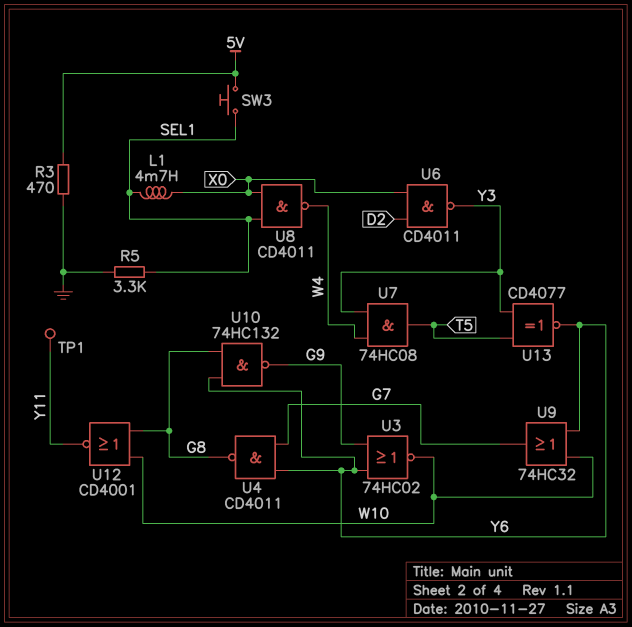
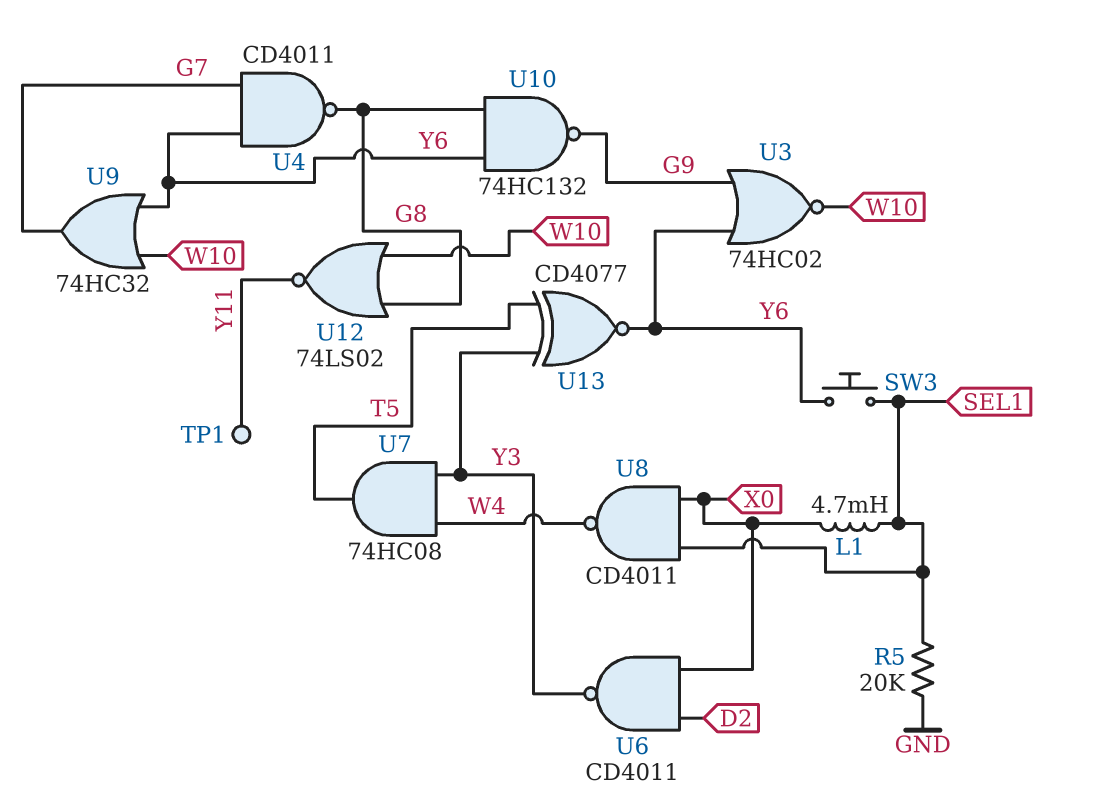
R3: 470 (5V, GND) -> none
R5: 3.3k (GND, SEL1) -> 20k (GND, SEL1)
SW3: button (5V, SEL1) -> button (SEL1, Y6)
U12: NOR CD4001 (in G8, in W10, out Y11) -> NOR 74LS02 (in G8, in W10, out Y11)

